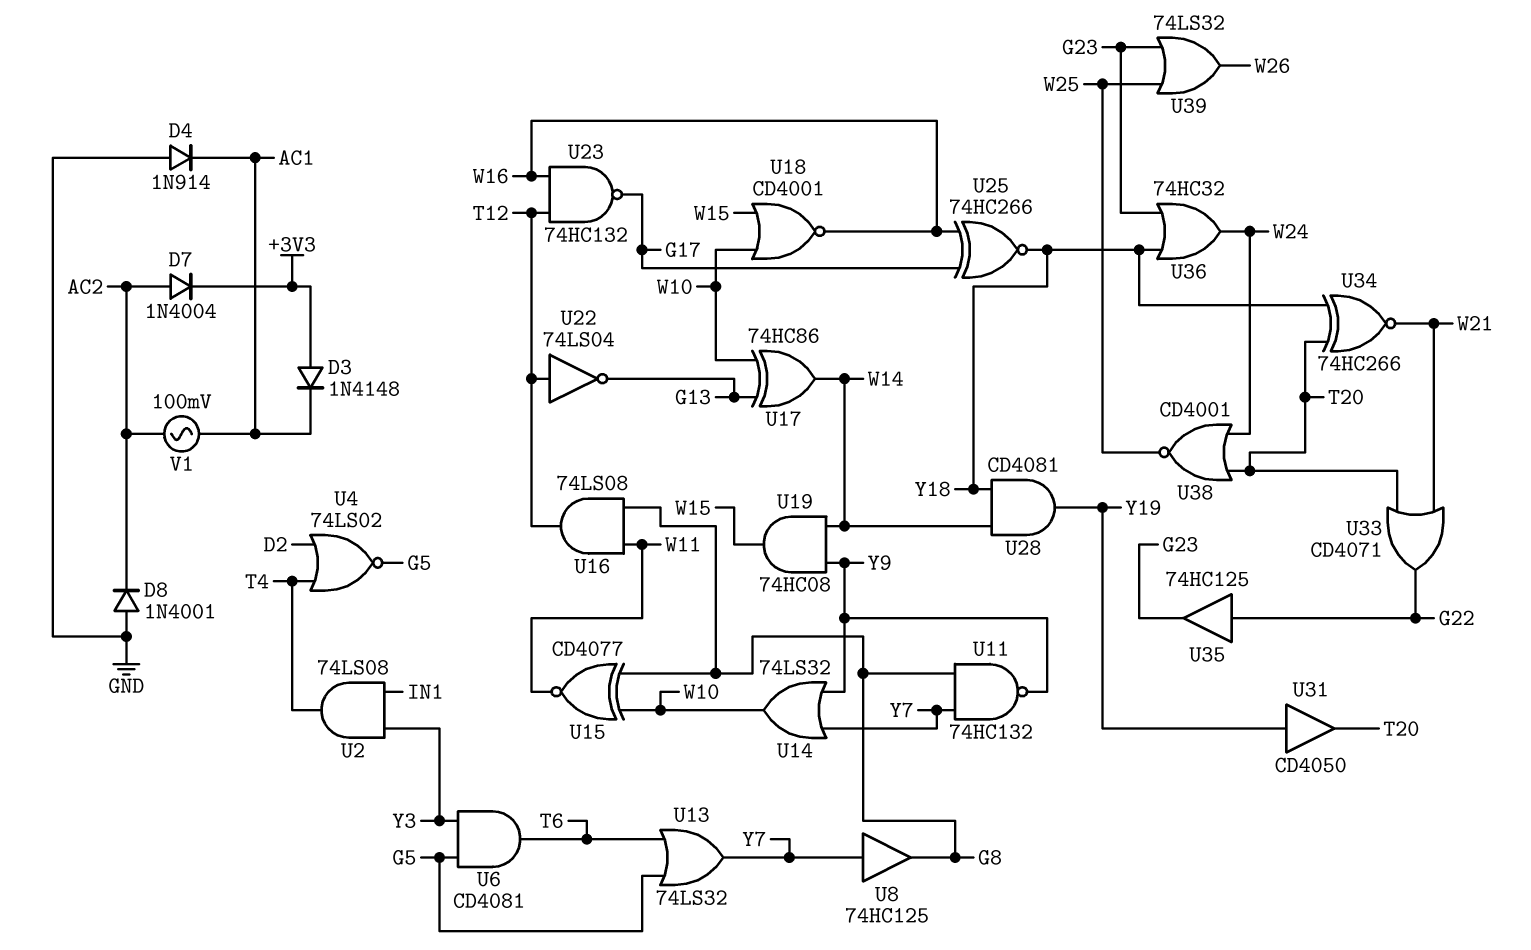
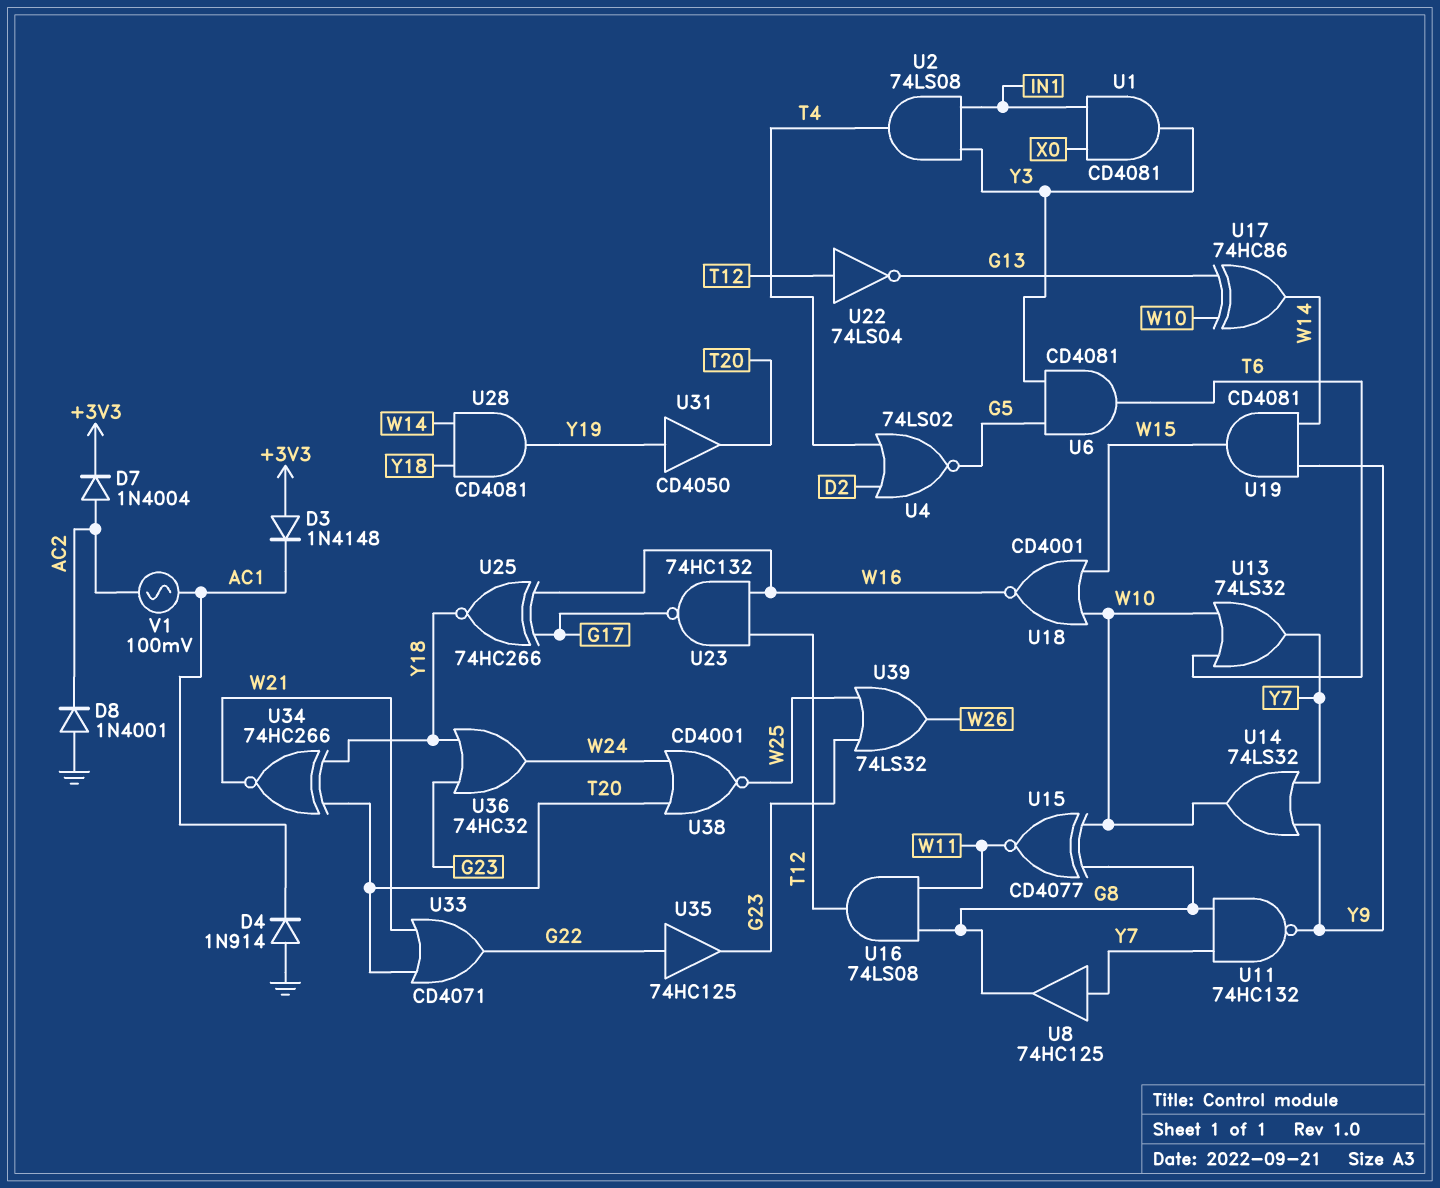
U1: none -> AND CD4081 (in IN1, in X0, out Y3)
U13: OR 74LS32 (in G5, in T6, out Y7) -> OR 74LS32 (in T6, in W10, out Y7)
U19: AND 74HC08 (in W14, in Y9, out W15) -> AND CD4081 (in W14, in Y9, out W15)

